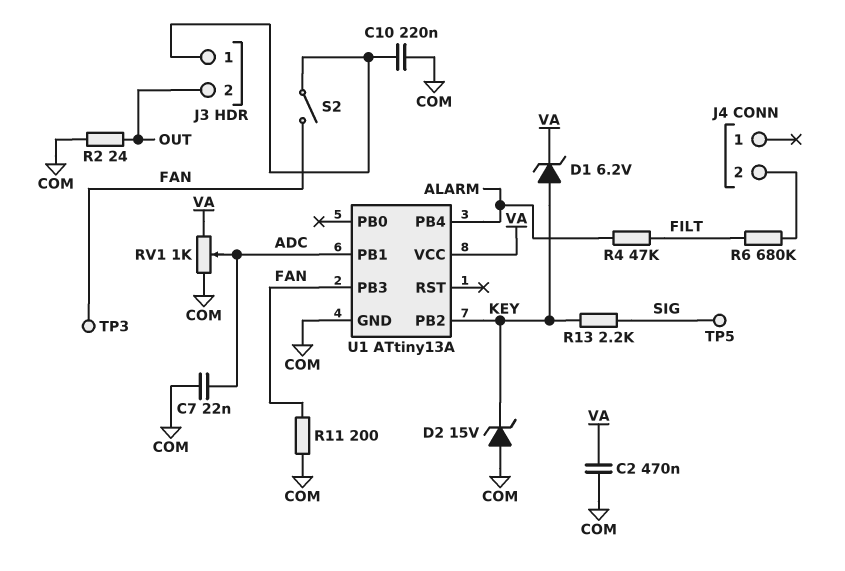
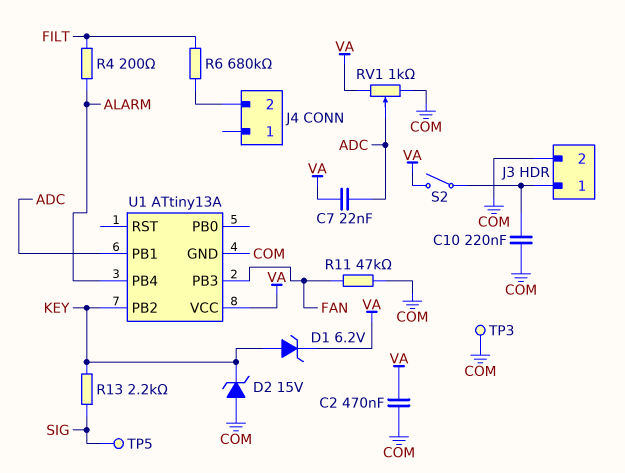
C7: 22nF (ADC, COM) -> 22nF (ADC, VA)
J3 pin 2: OUT -> COM
R2: 24 (COM, OUT) -> none
R4: 47k (ALARM, FILT) -> 200 (ALARM, FILT)
R11: 200 (COM, FAN) -> 47k (COM, FAN)
S2: switch (FAN, J3/1) -> switch (J3/1, VA)
TP3: test point (FAN) -> test point (COM)

